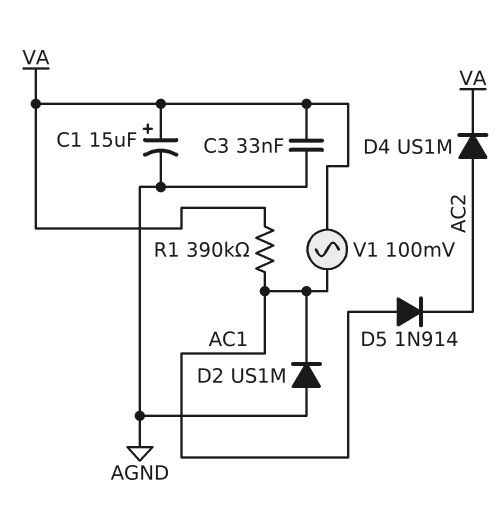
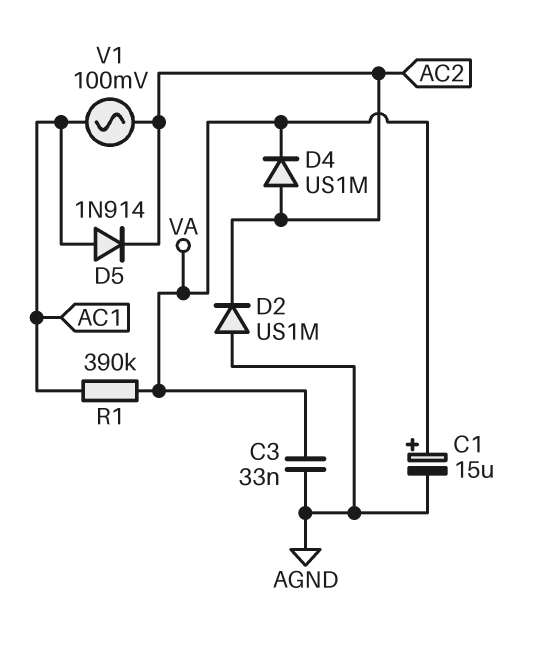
D2: diode US1M (A AGND, K AC1) -> diode US1M (A AGND, K AC2)
V1: AC 100mV (AC1, VA) -> AC 100mV (AC1, AC2)

